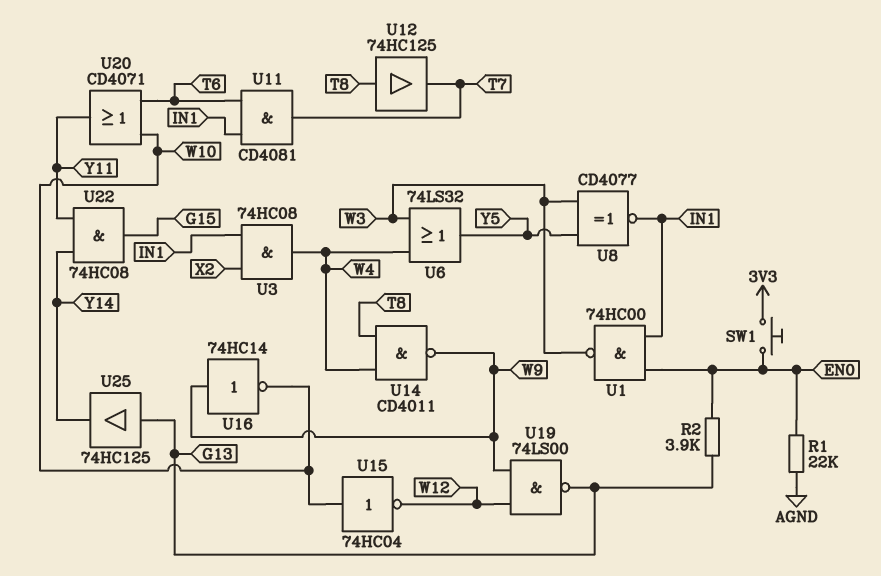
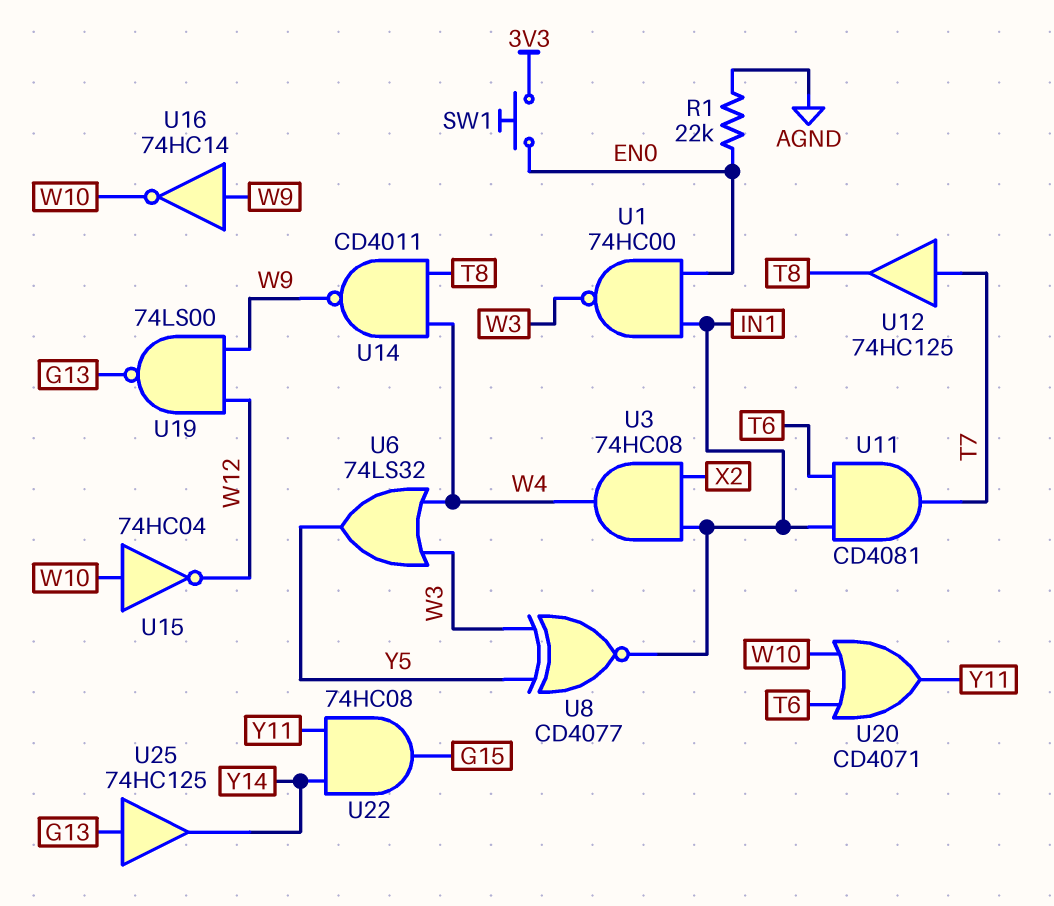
R2: 3.9k (EN0, G13) -> none
U12: buffer 74HC125 (in T8, out T7) -> buffer 74HC125 (in T7, out T8)

